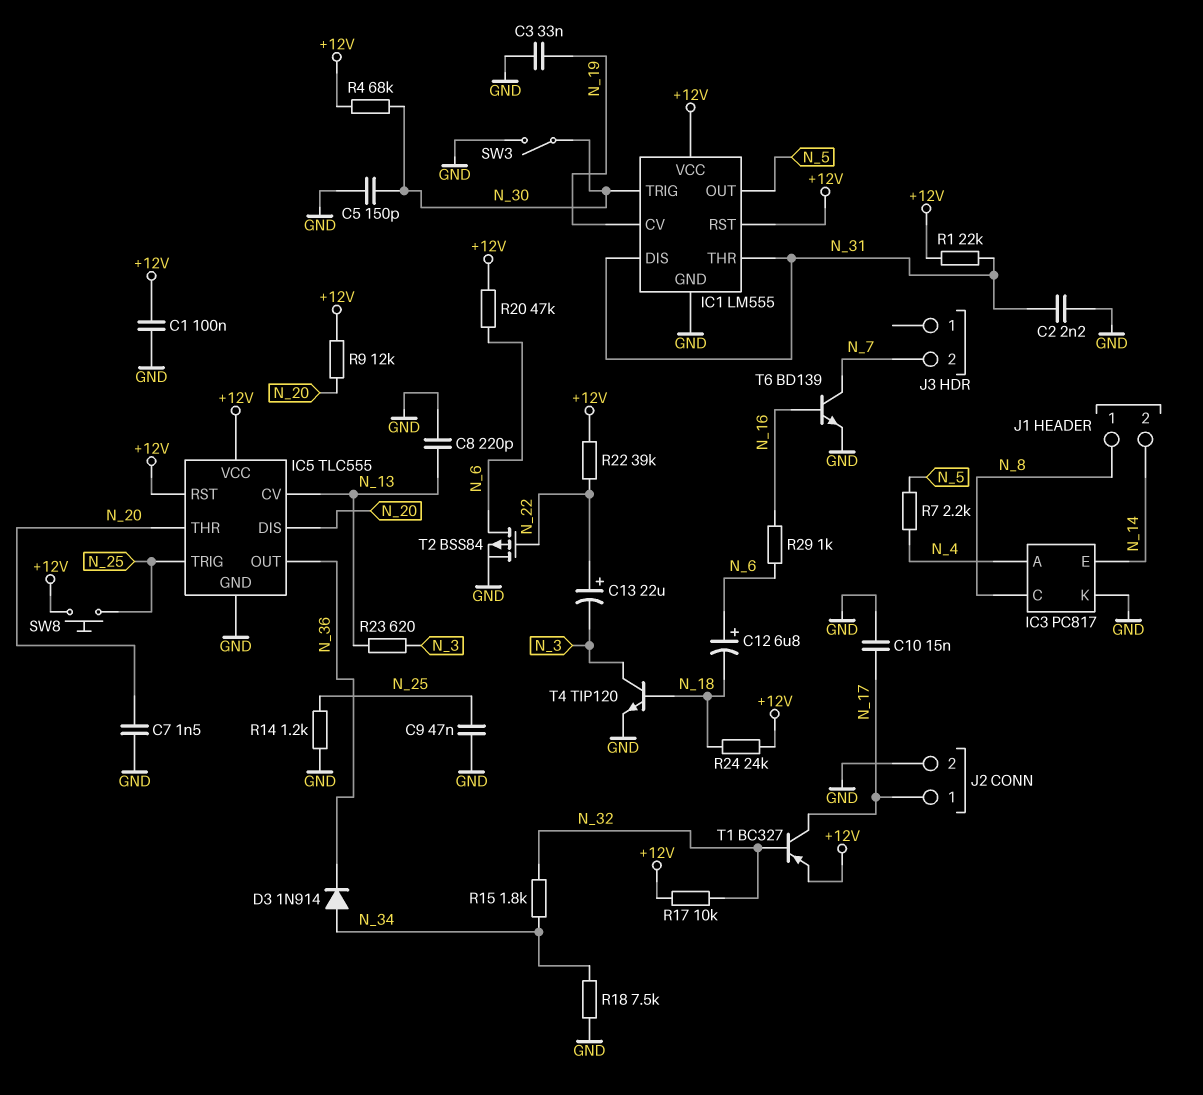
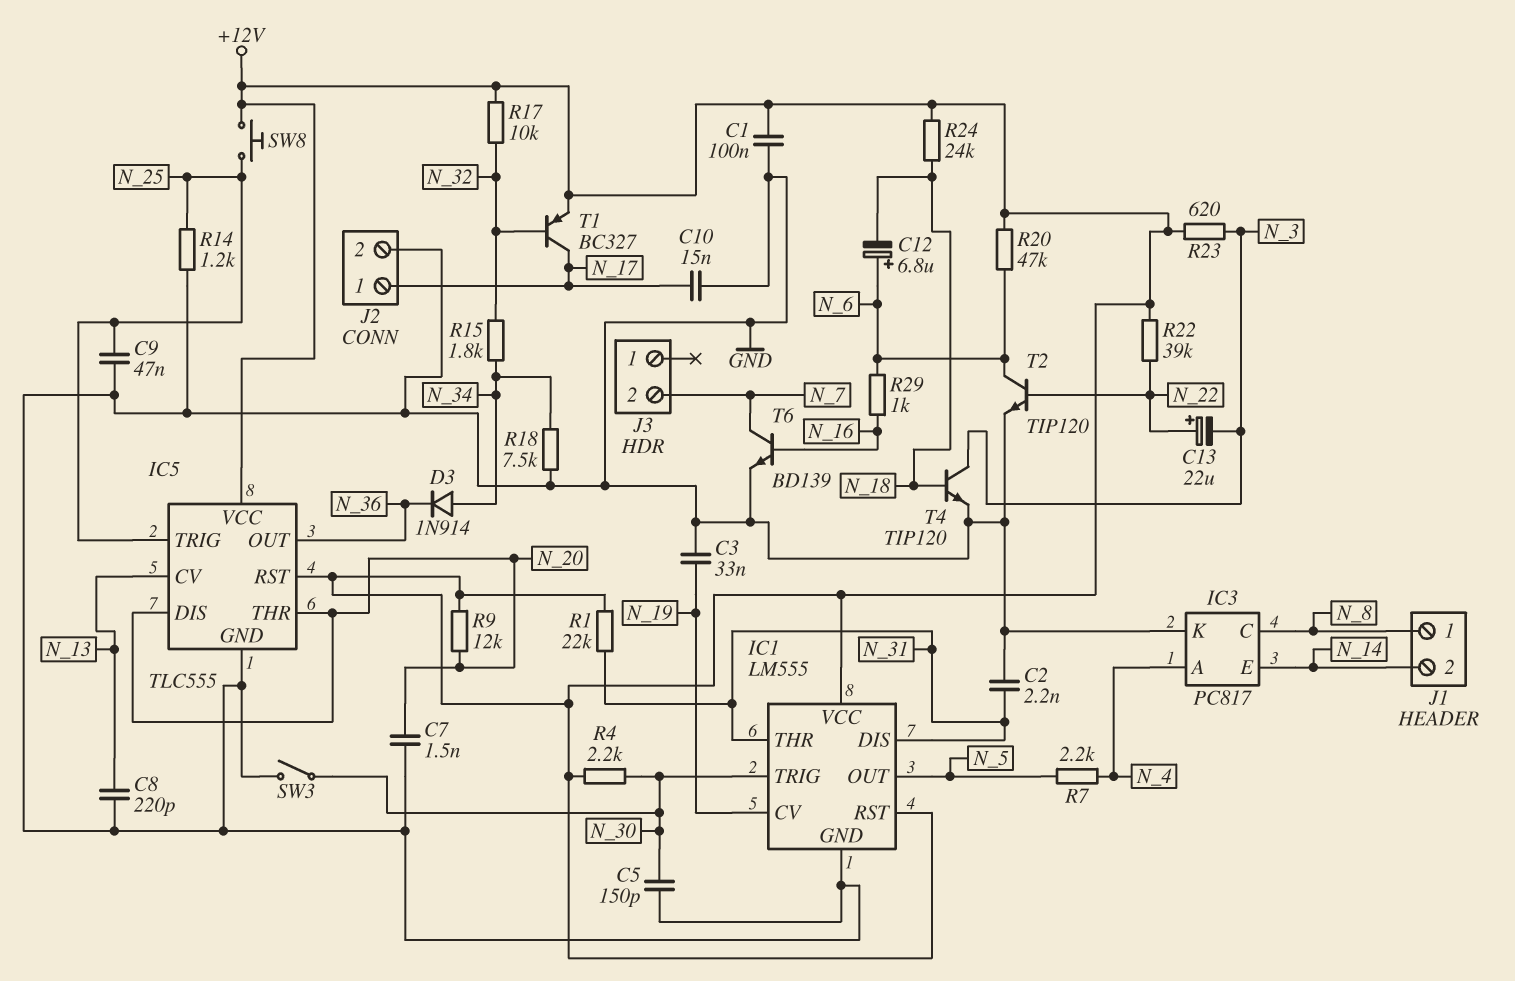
R4: 68k (+12V, N_30) -> 2.2k (+12V, N_30)
R23: 620 (N_3, N_13) -> 620 (+12V, N_3)
T2: PMOS BSS84 (G N_22, D N_6, S GND) -> NPN TIP120 (B N_22, C N_6, E GND)

